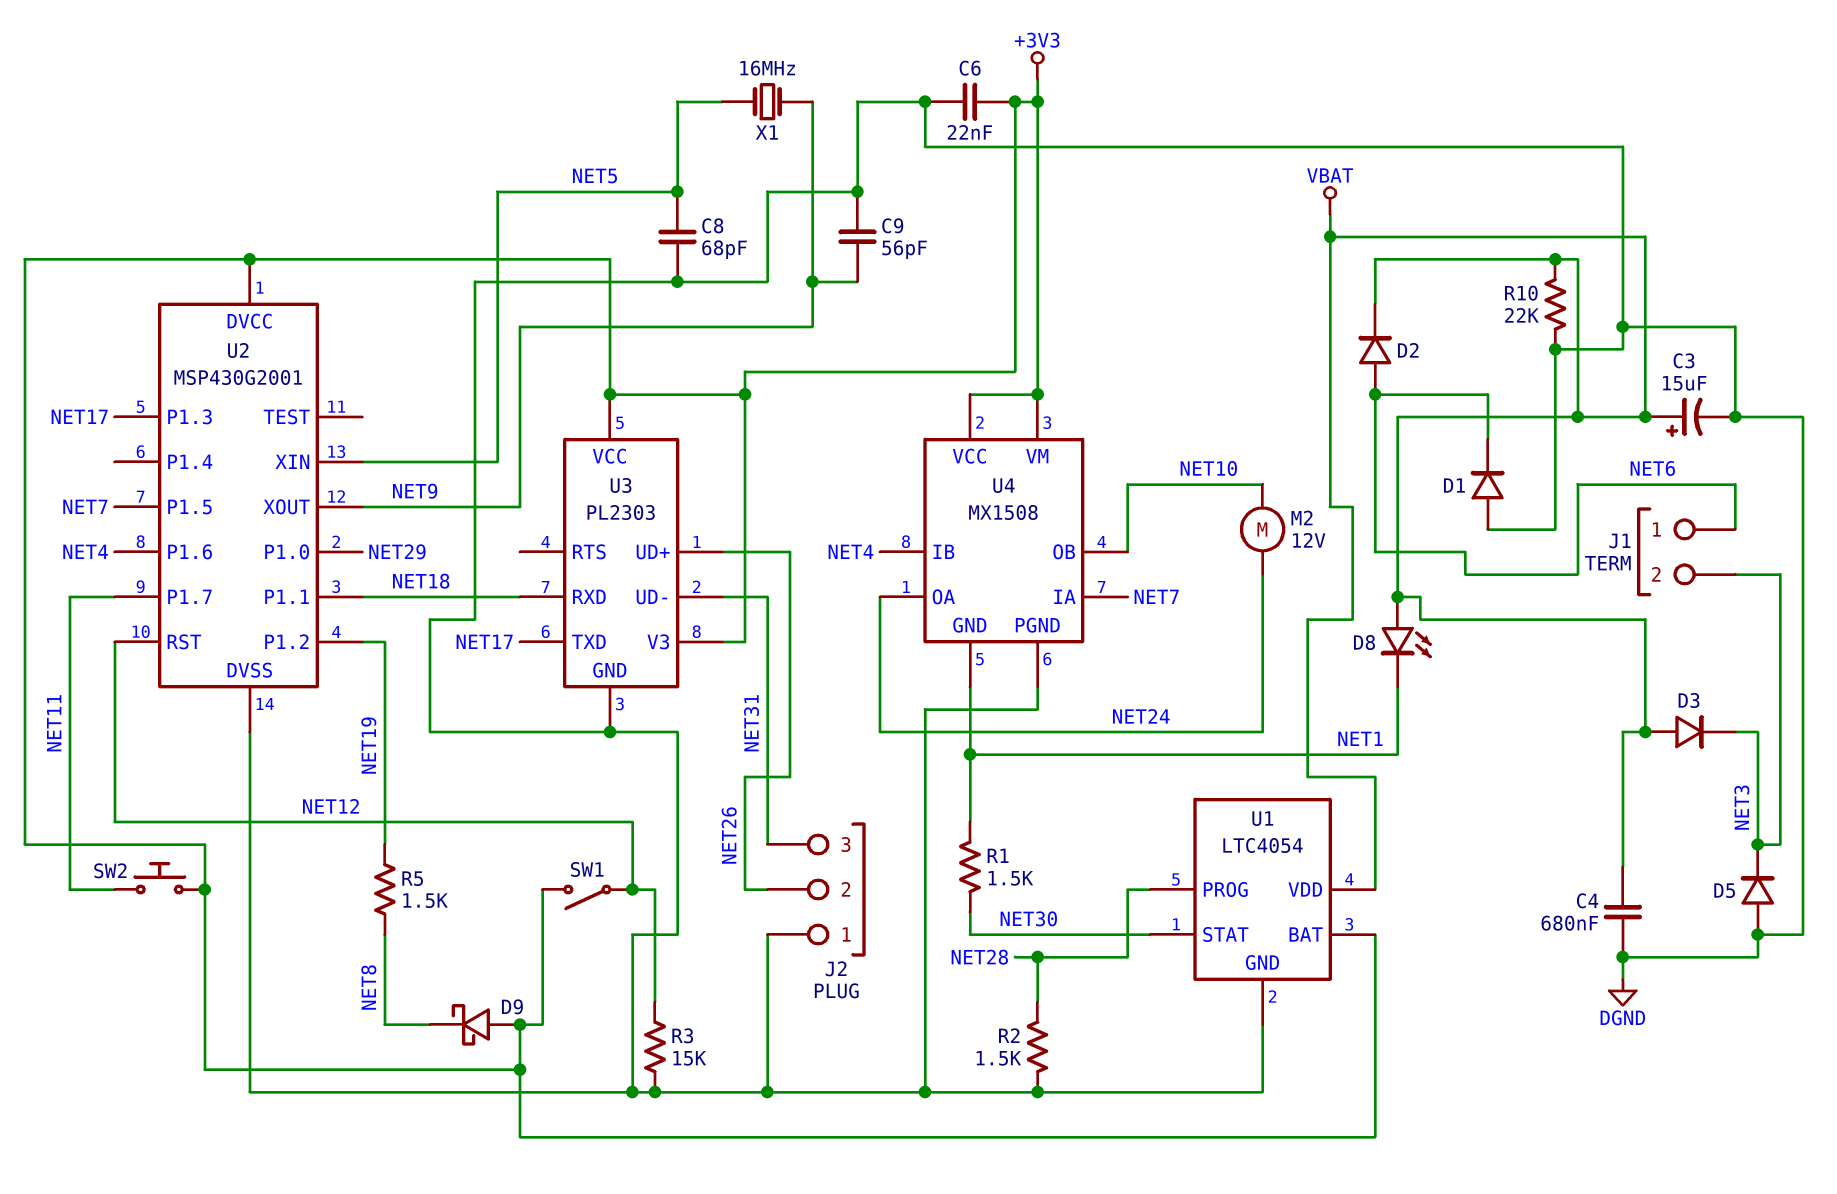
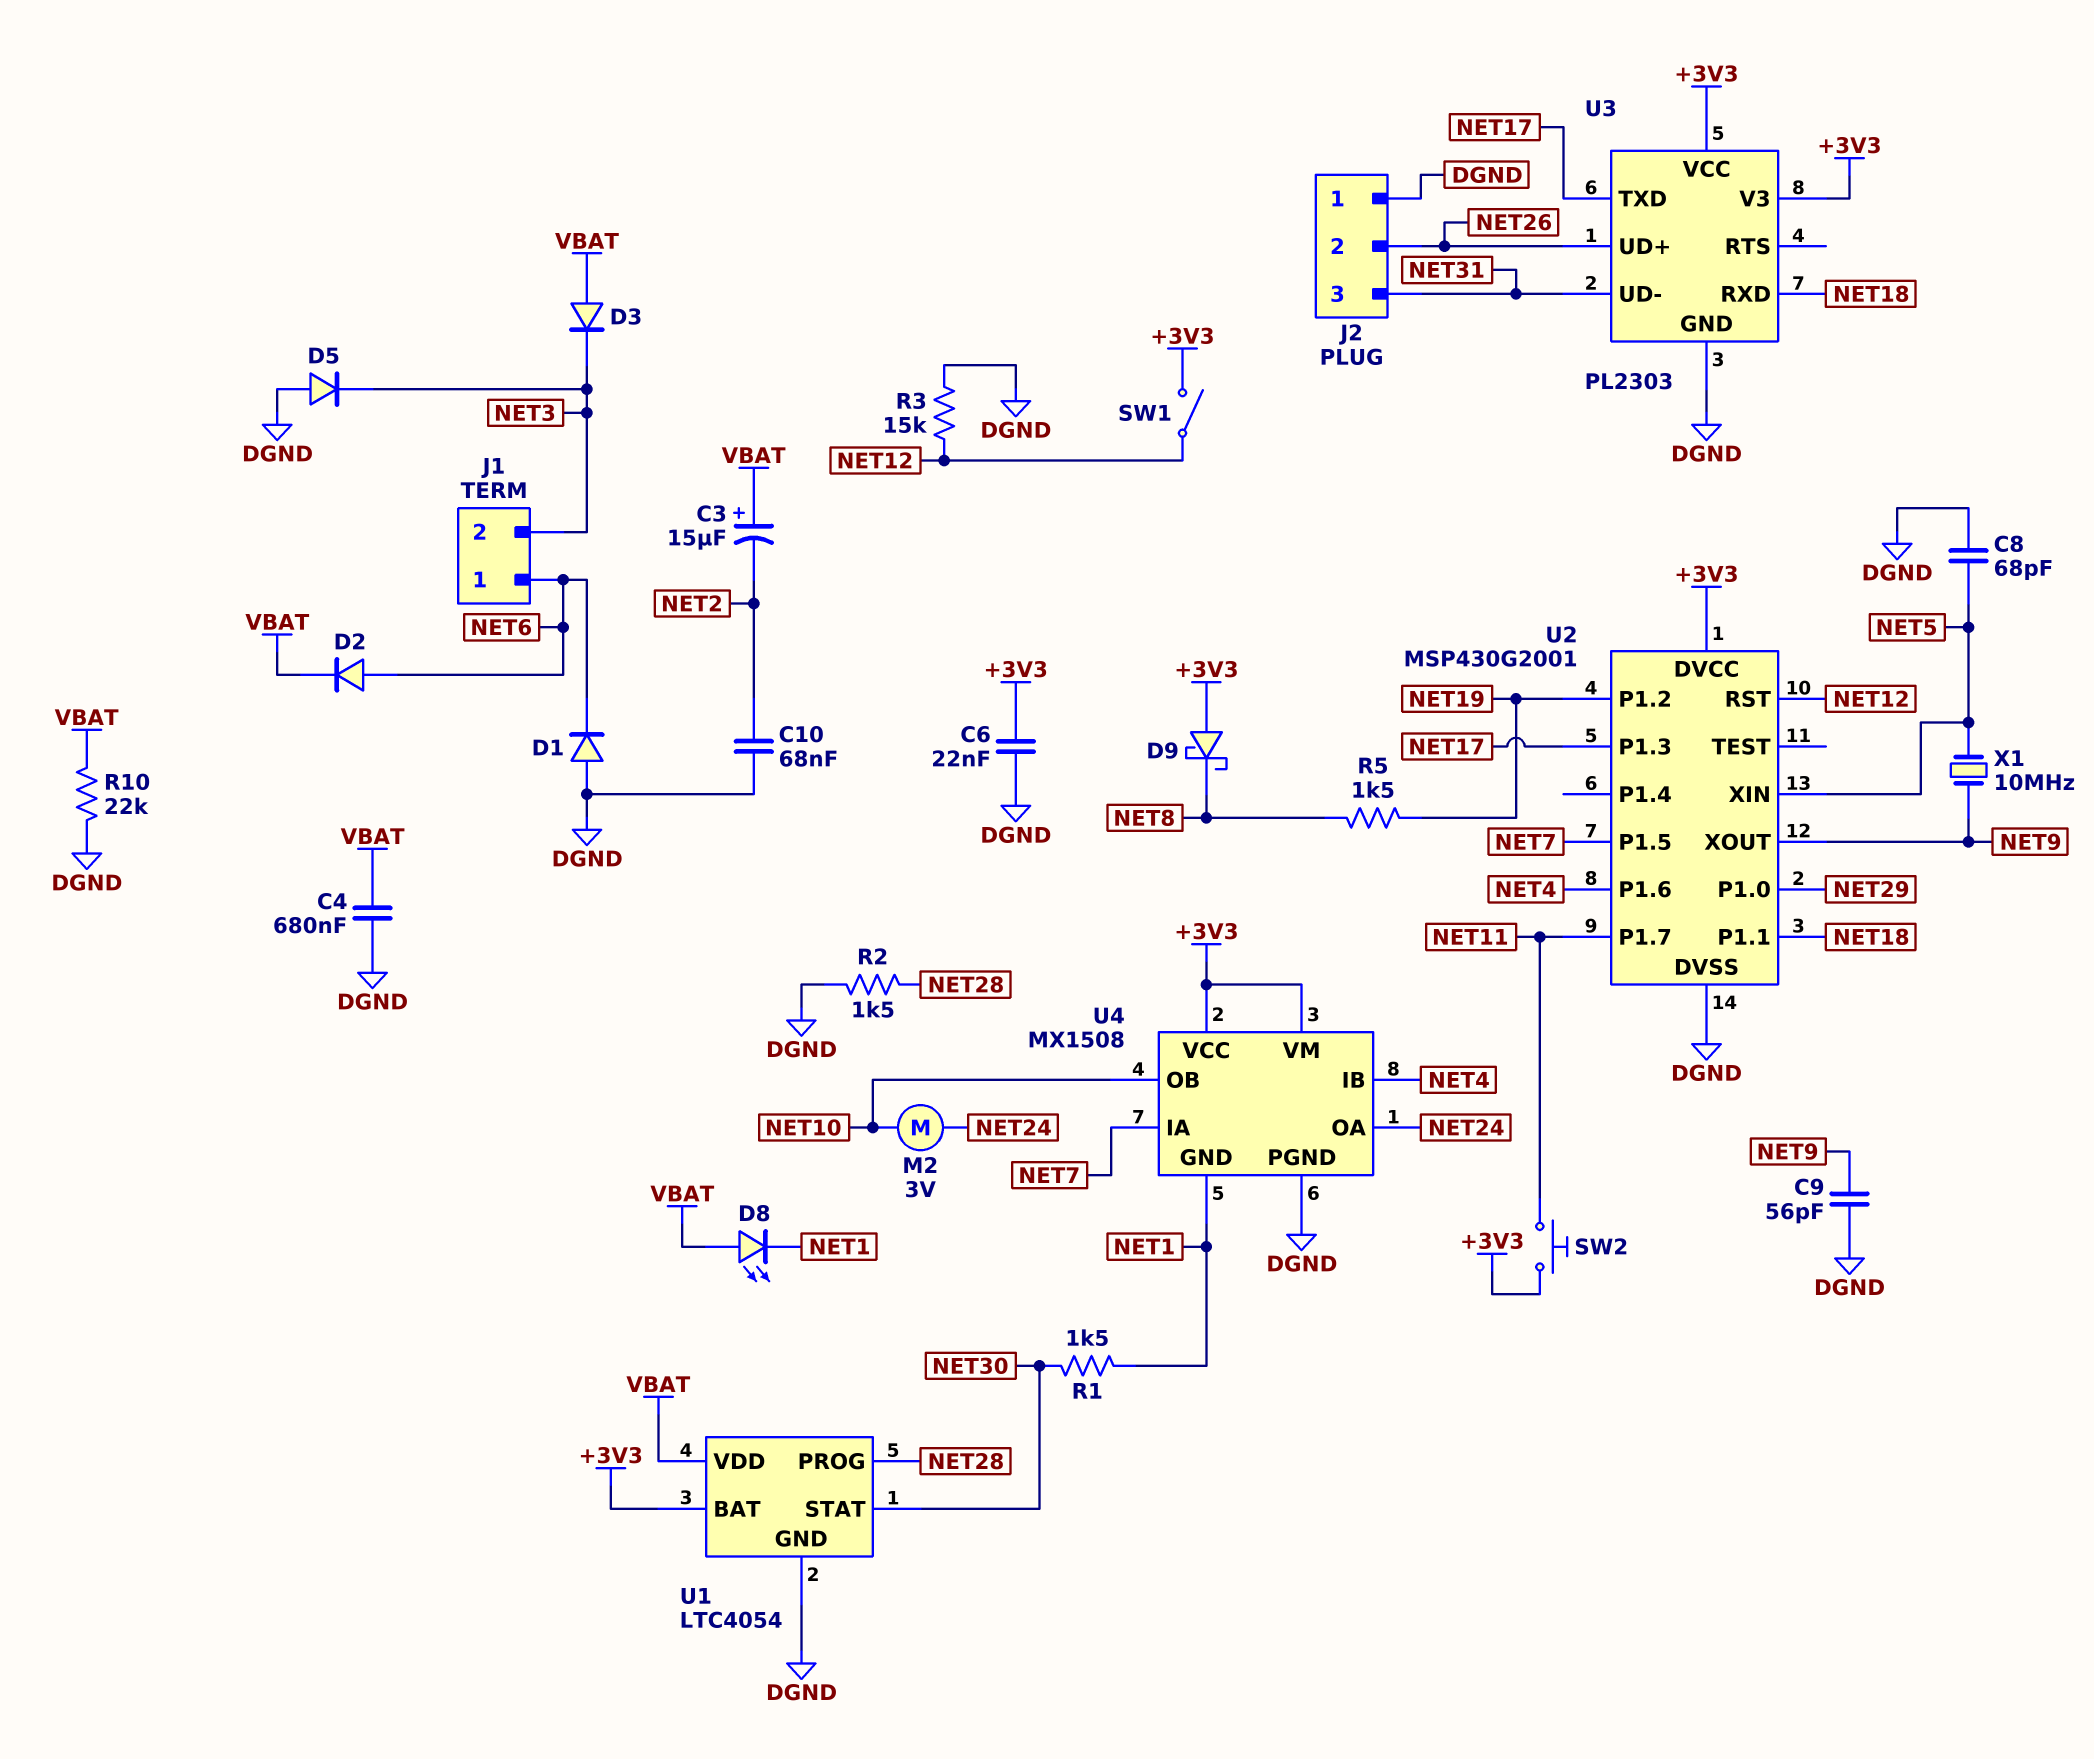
C3: 15uF (plus VBAT, minus DGND) -> 15uF (plus VBAT, minus NET2)
C10: none -> 68nF (DGND, NET2)
M2: motor 12V (NET10, NET24) -> motor 3V (NET10, NET24)
X1: 16MHz (NET5, NET9) -> 10MHz (NET5, NET9)

